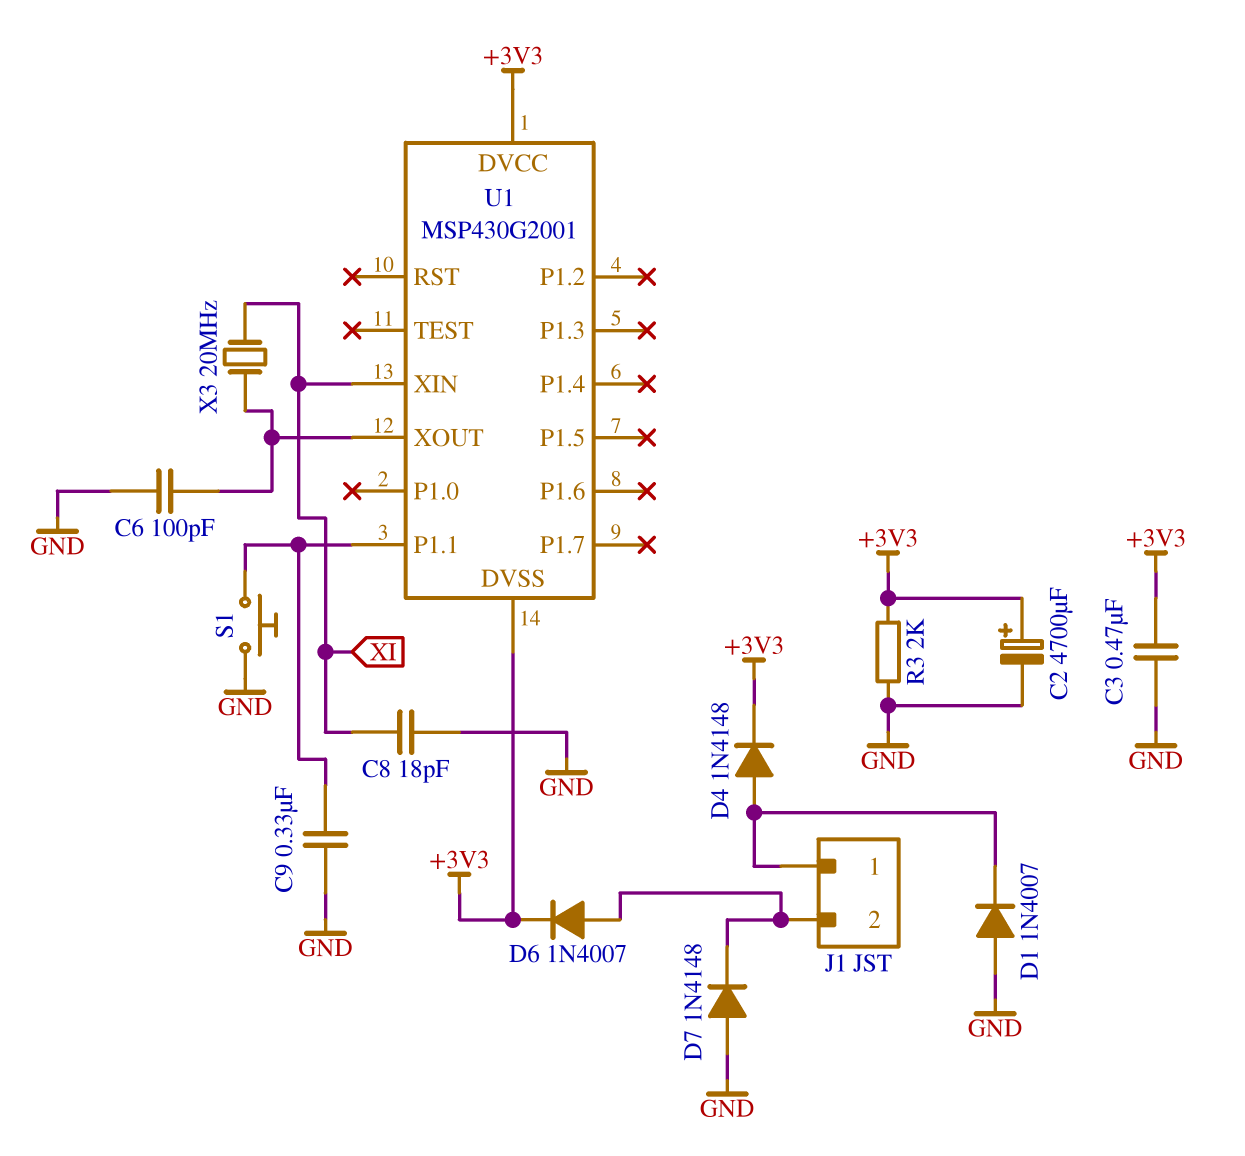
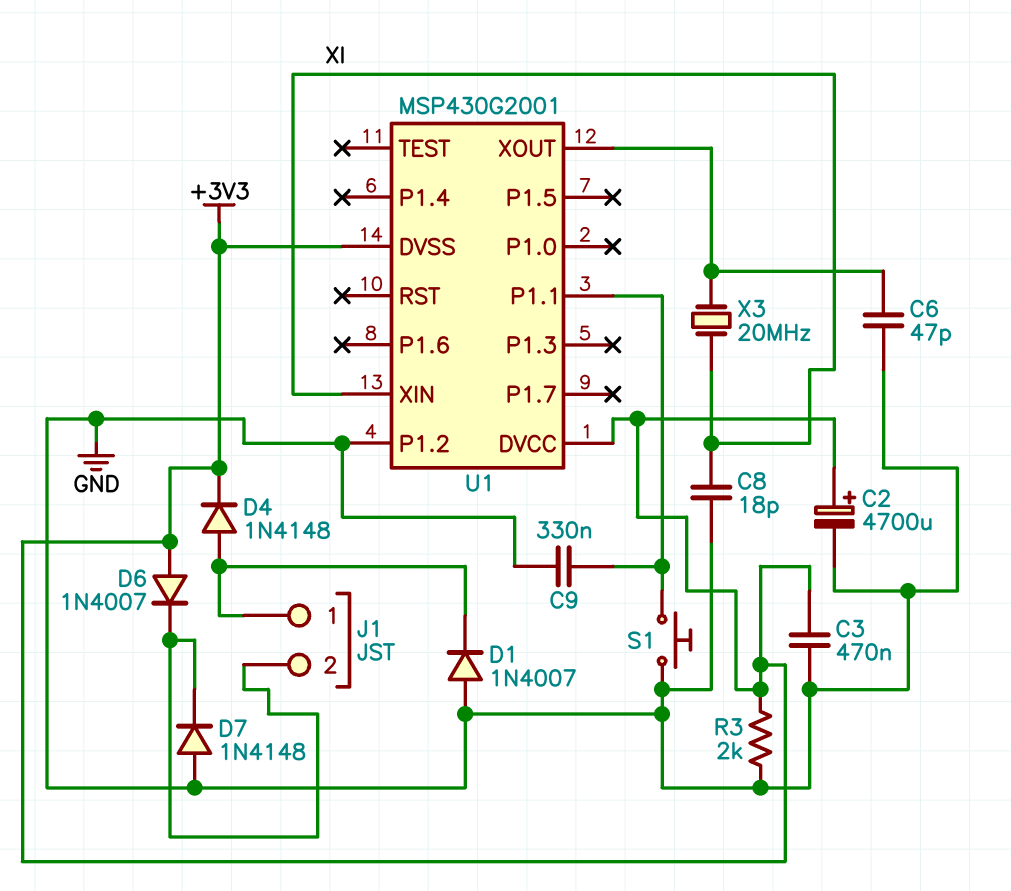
C6: 100pF (GND, U1/XOUT) -> 47pF (GND, U1/XOUT)
D6: diode 1N4007 (A J1/2, K +3V3) -> diode 1N4007 (A +3V3, K J1/2)
U1 pin P1.2: none -> GND

